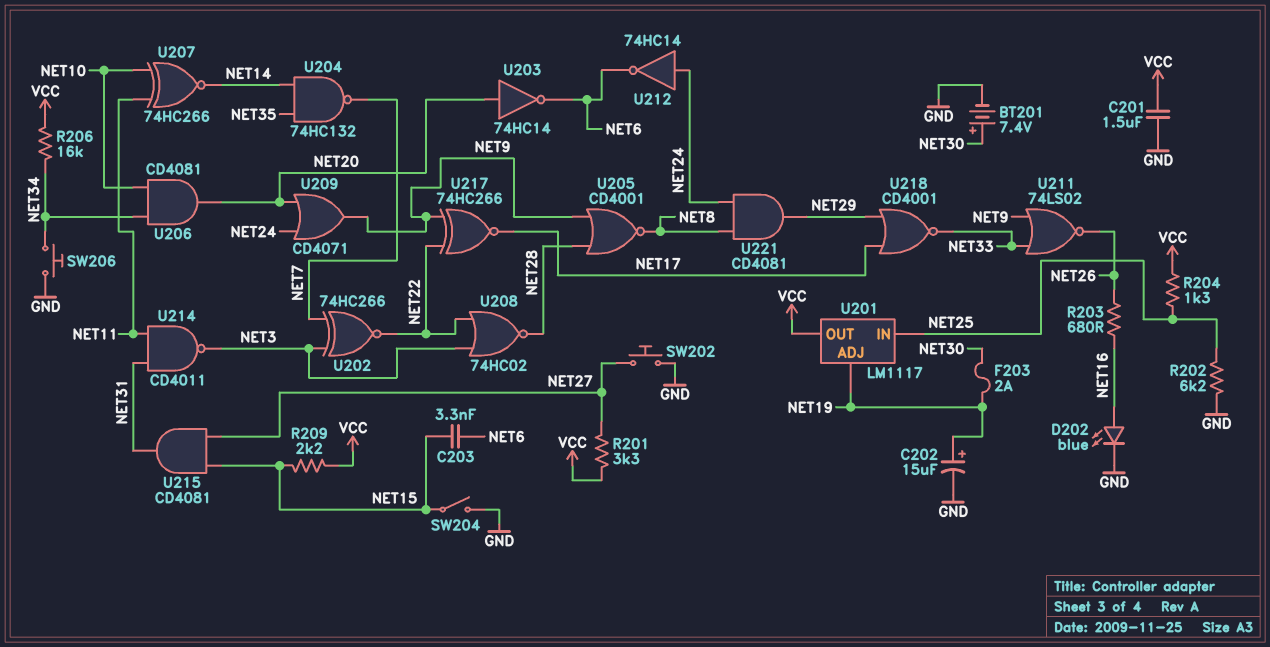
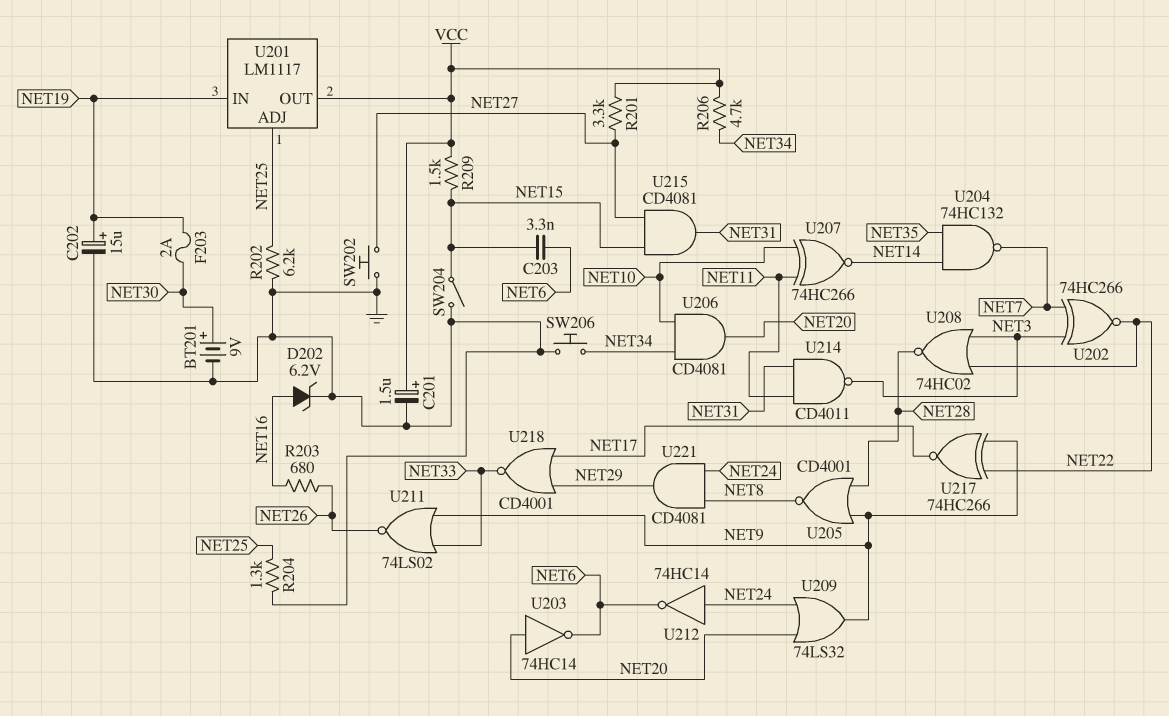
BT201: 7.4V (plus NET30, minus GND) -> 9V (plus NET30, minus GND)
C201: 1.5uF (GND, VCC) -> 1.5uF (plus VCC, minus GND)
D202: LED blue (A NET16, K GND) -> zener 6.2V (A NET16, K GND)
R204: 1.3k (NET25, VCC) -> 1.3k (GND, NET25)
R206: 16k (NET34, VCC) -> 4.7k (NET34, VCC)
R209: 2.2k (NET15, VCC) -> 1.5k (NET15, VCC)
U201 pin ADJ: NET19 -> NET25
U201 pin IN: NET25 -> NET19
U209: OR CD4071 (in NET20, in NET24, out NET9) -> OR 74LS32 (in NET20, in NET24, out NET9)

